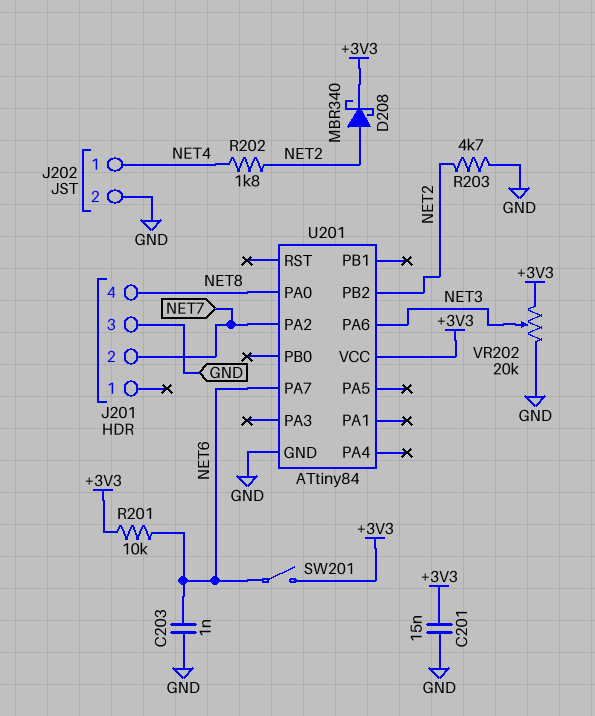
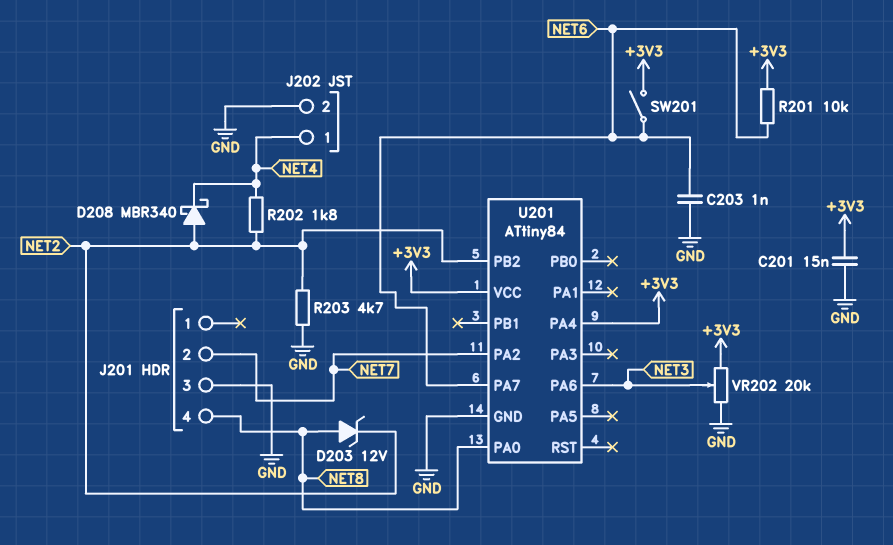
D203: none -> zener 12V (A NET8, K NET2)
D208: schottky MBR340 (A NET2, K +3V3) -> schottky MBR340 (A NET2, K NET4)
U201 pin PA4: none -> +3V3

